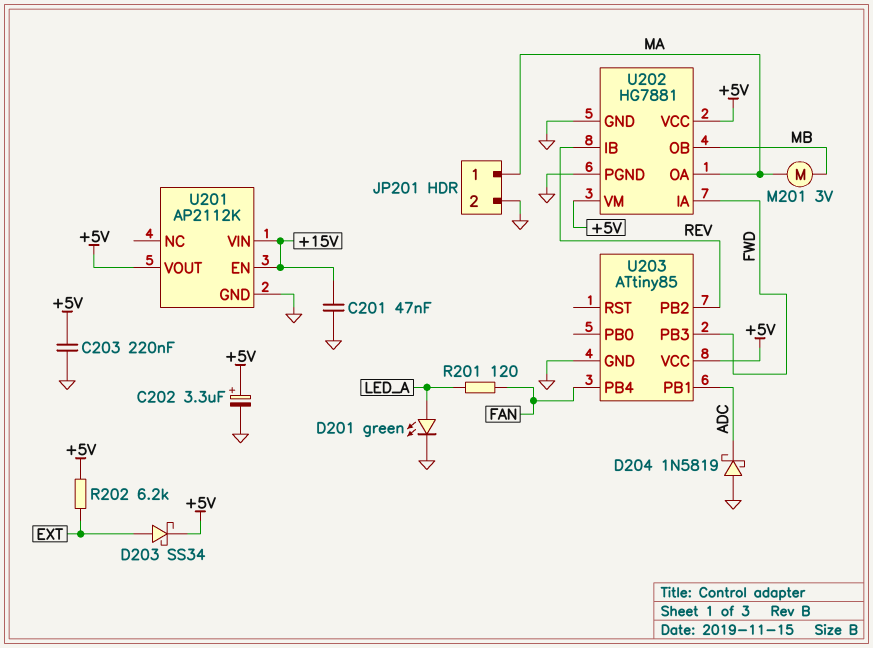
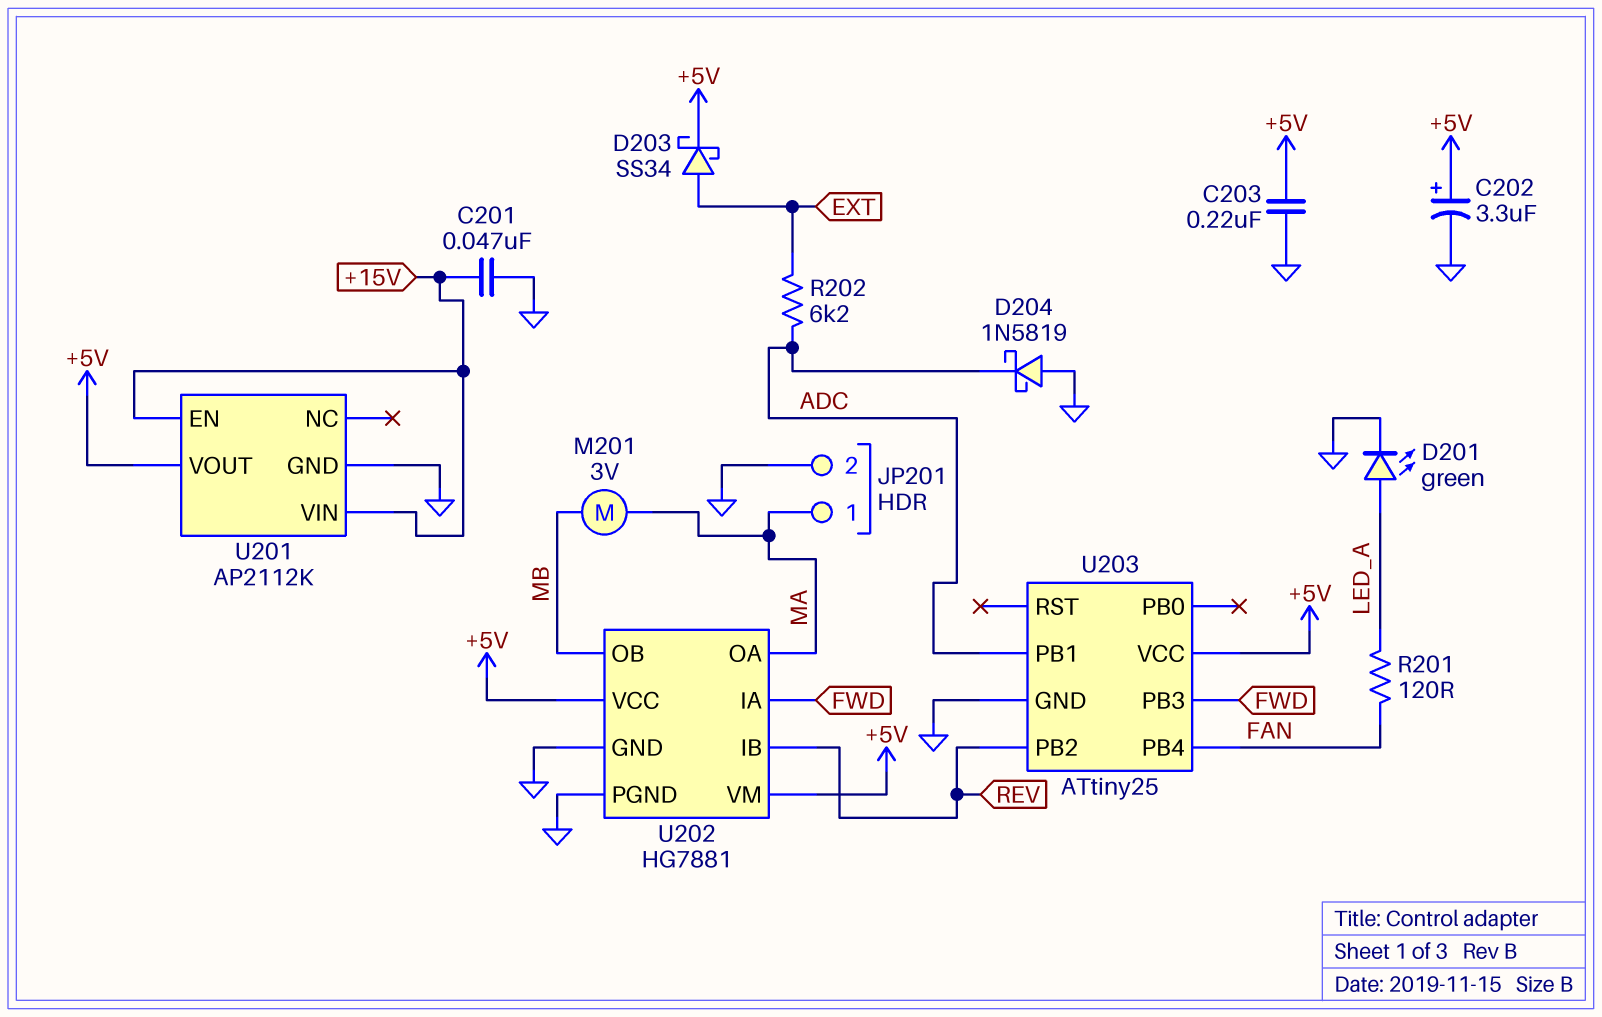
R202: 6.2k (+5V, EXT) -> 6.2k (ADC, EXT)
U203: ATtiny85 -> ATtiny25

